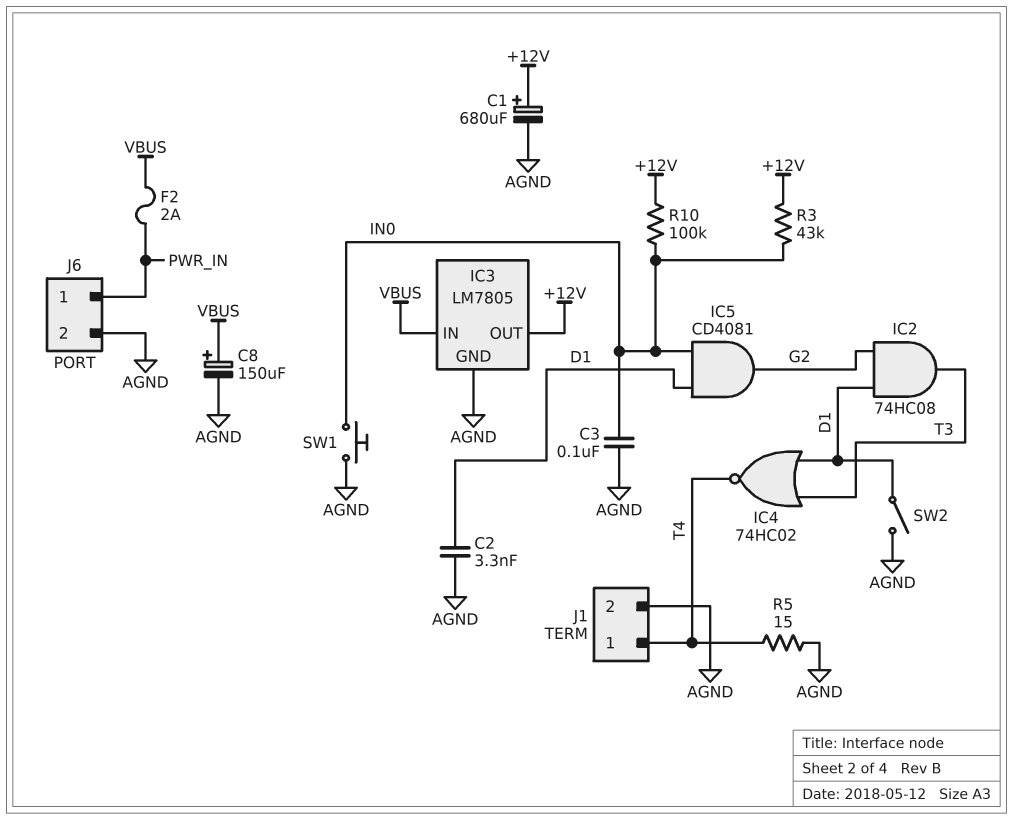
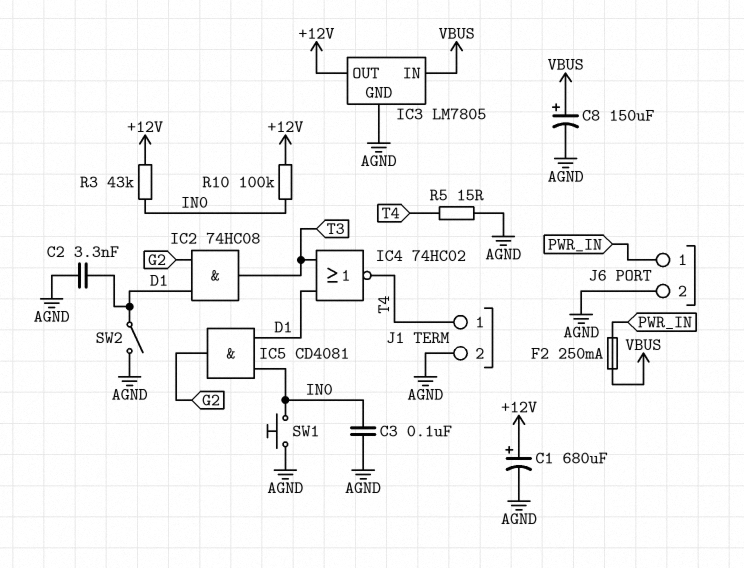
F2: 2A (PWR_IN, VBUS) -> 250mA (PWR_IN, VBUS)

